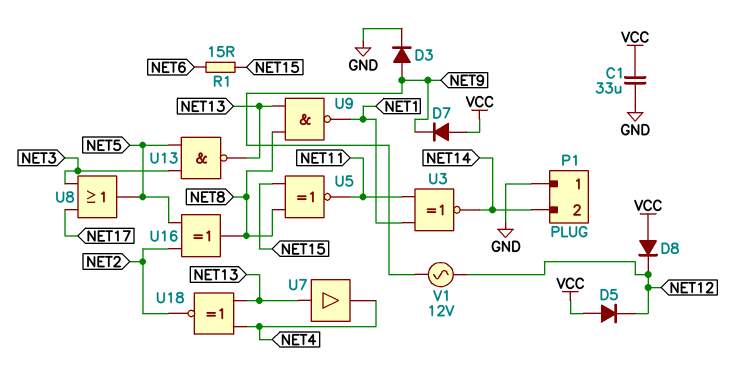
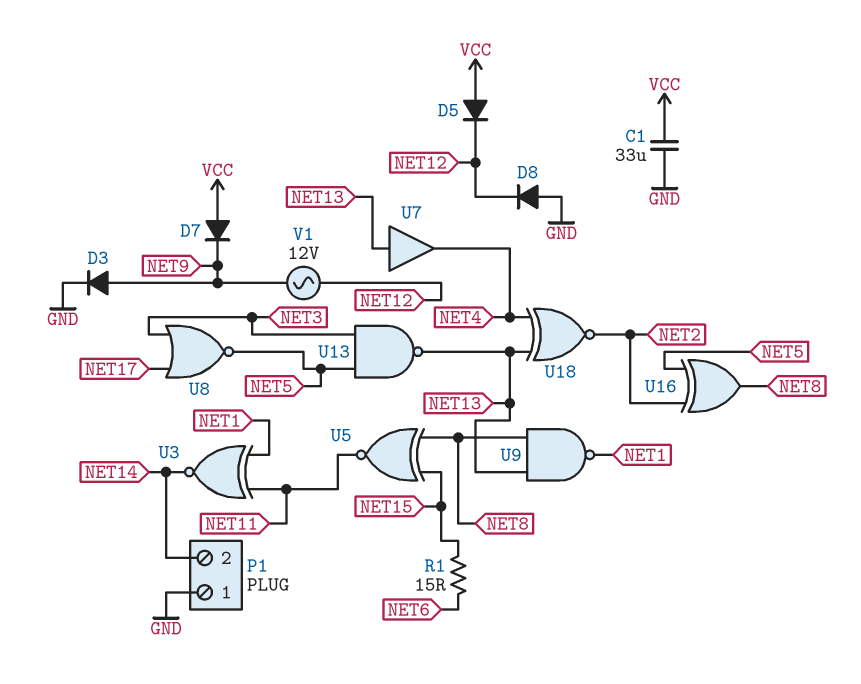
D8: diode (A VCC, K NET12) -> diode (A GND, K NET12)
U8: OR (in NET3, in NET17, out NET5) -> NOR (in NET3, in NET17, out NET5)

